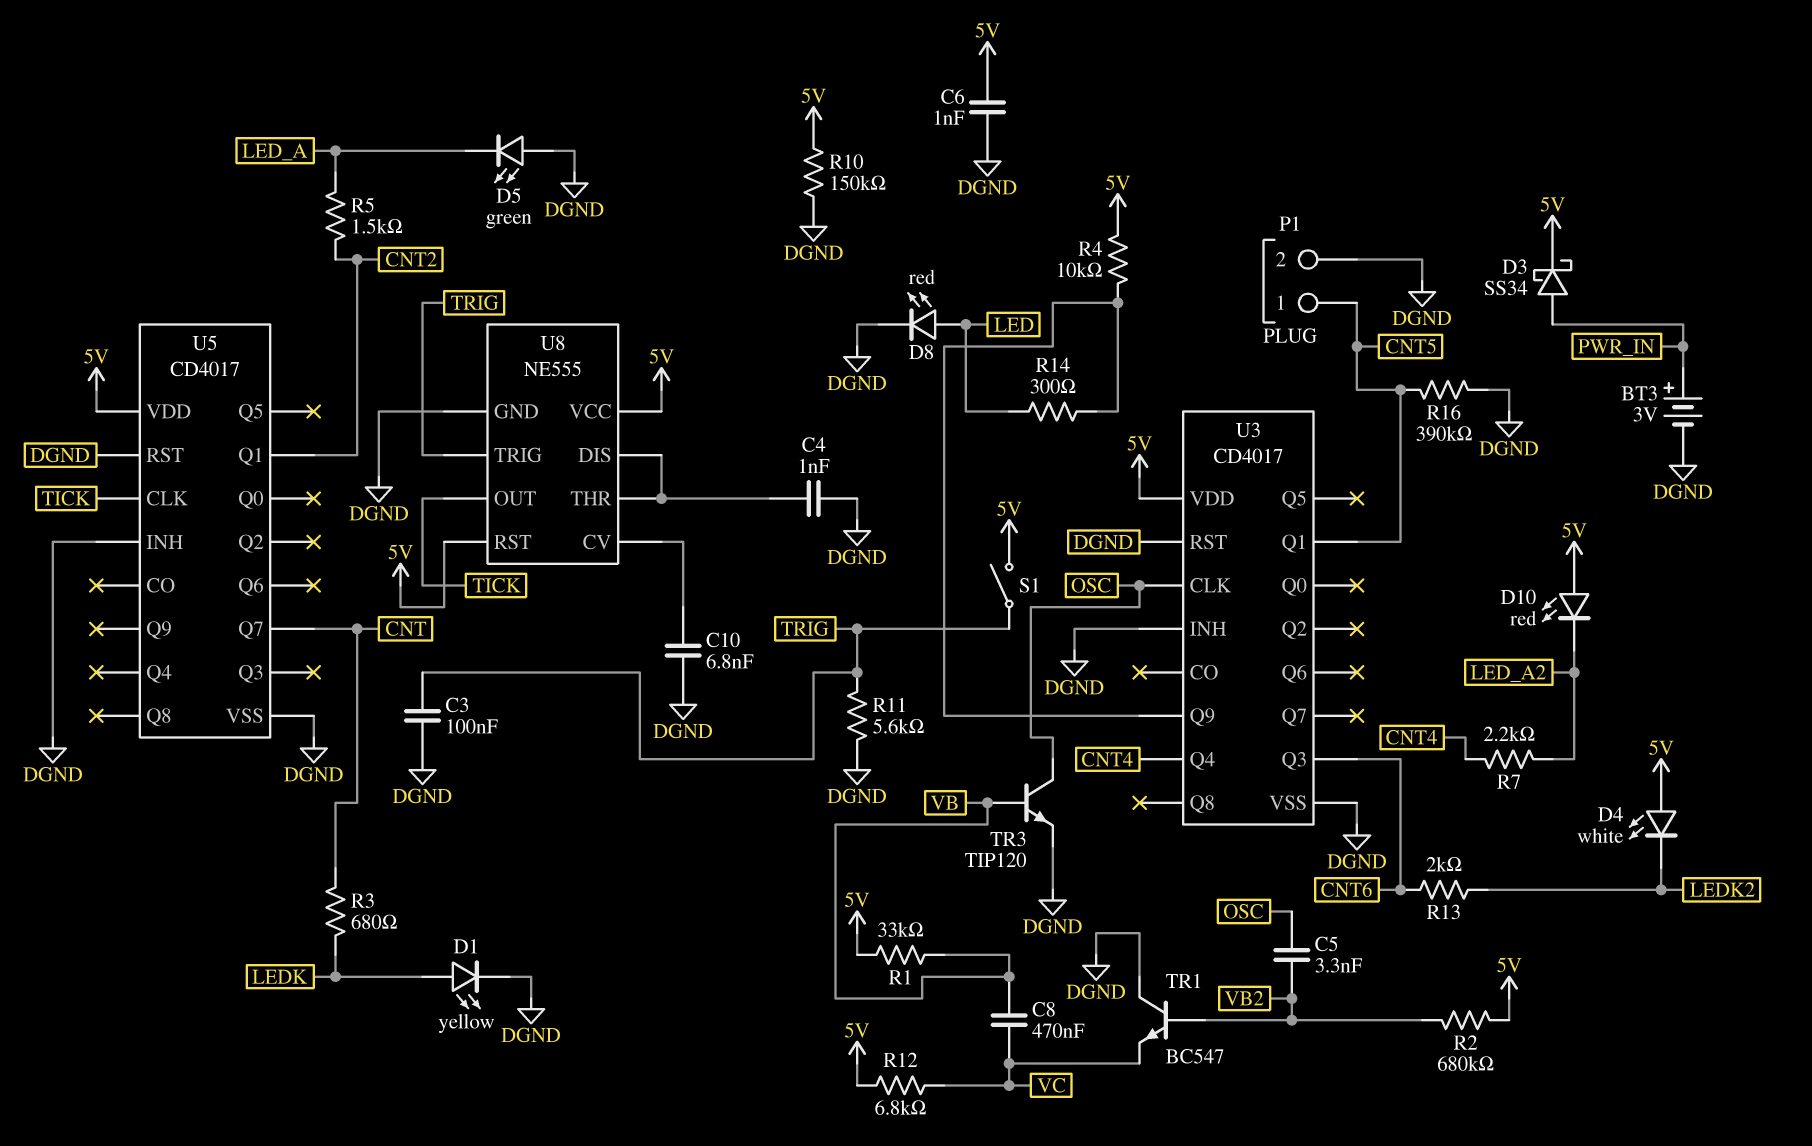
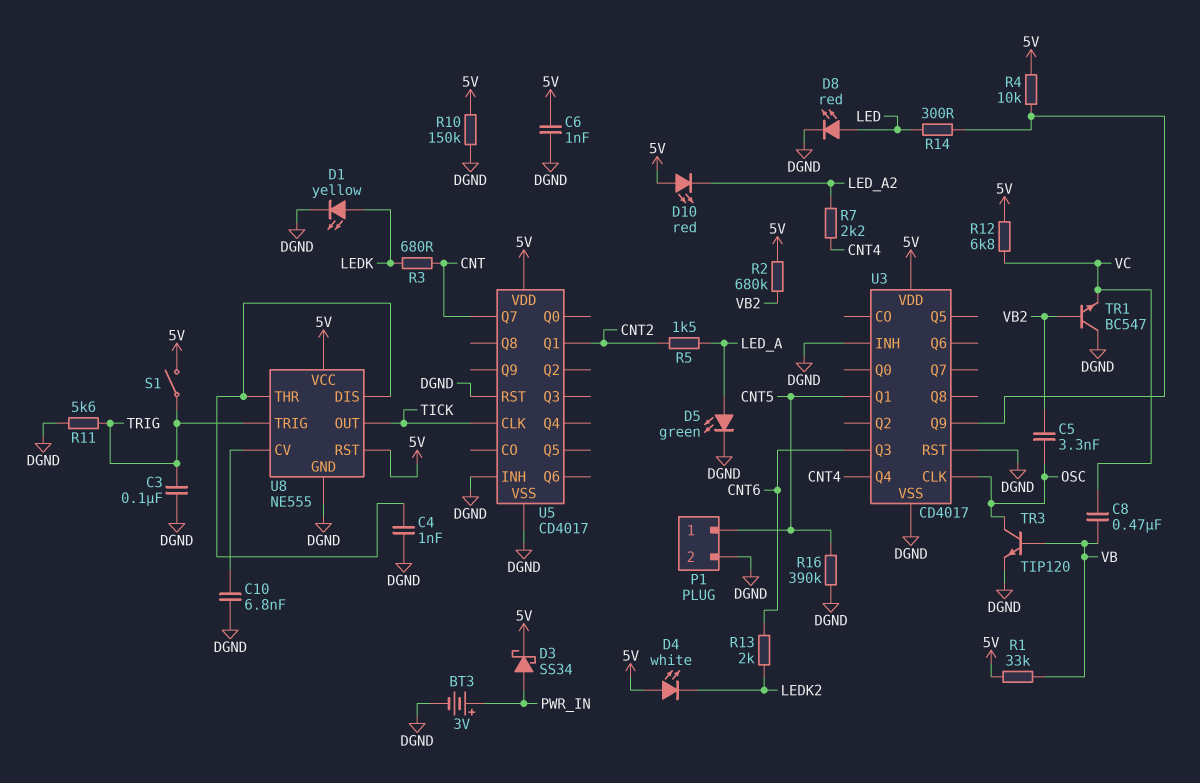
D5: LED green (A DGND, K LED_A) -> LED green (A LED_A, K DGND)

